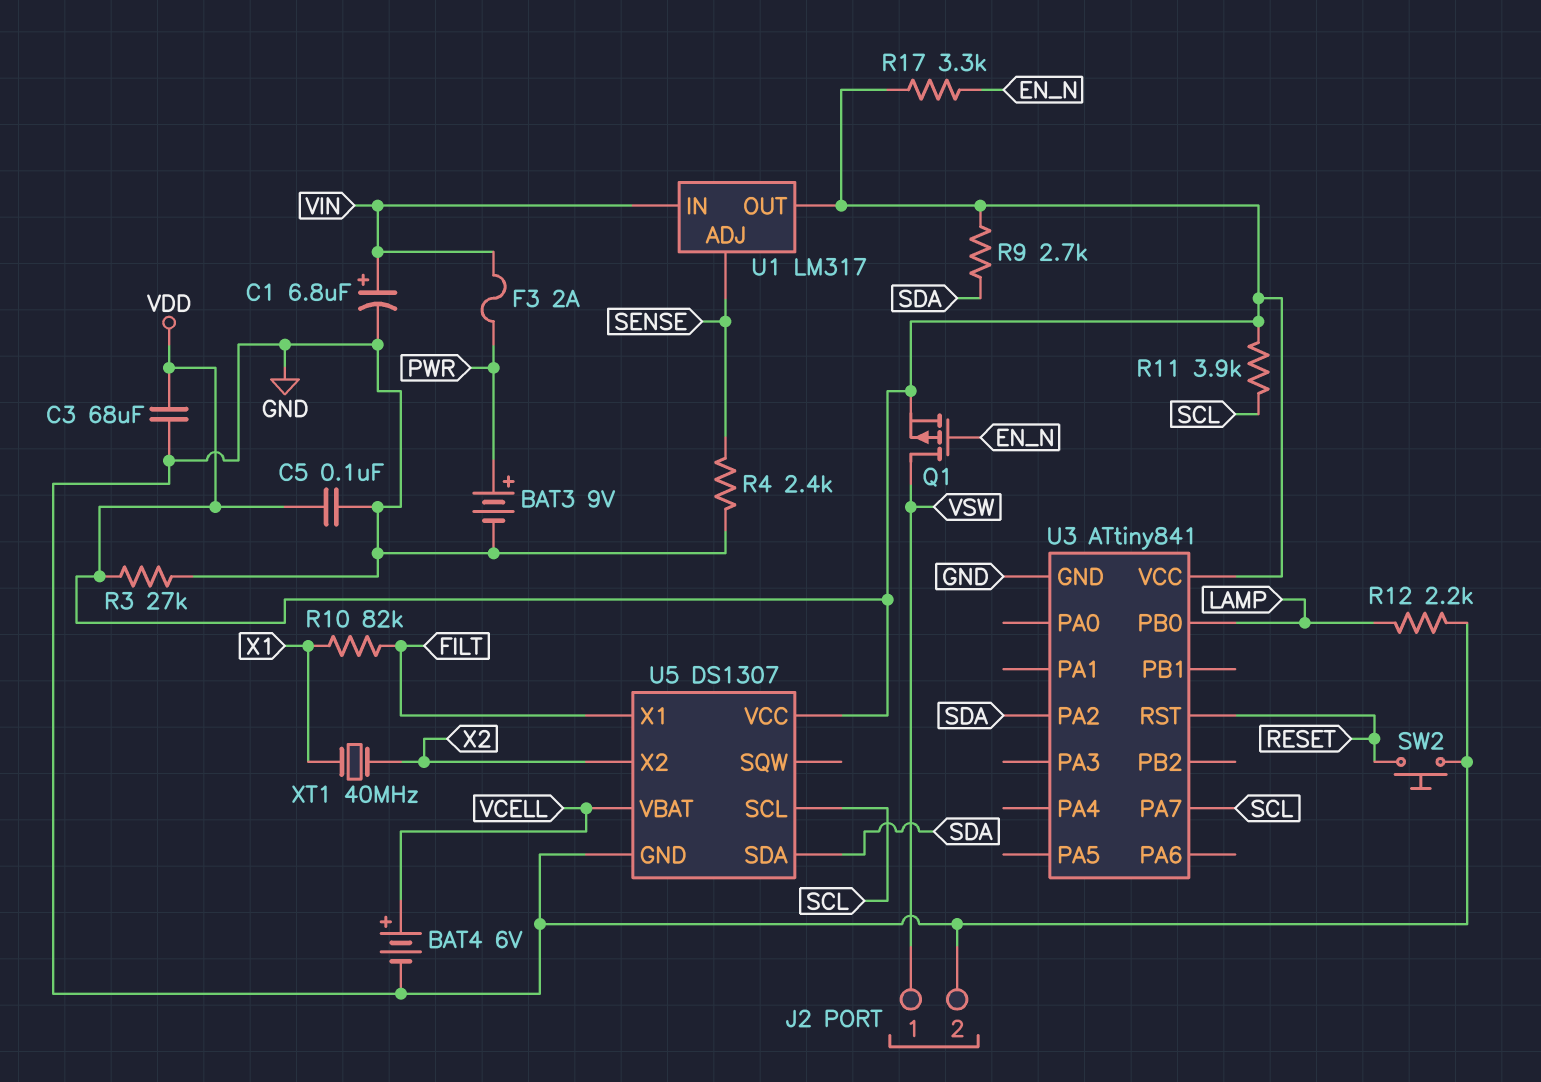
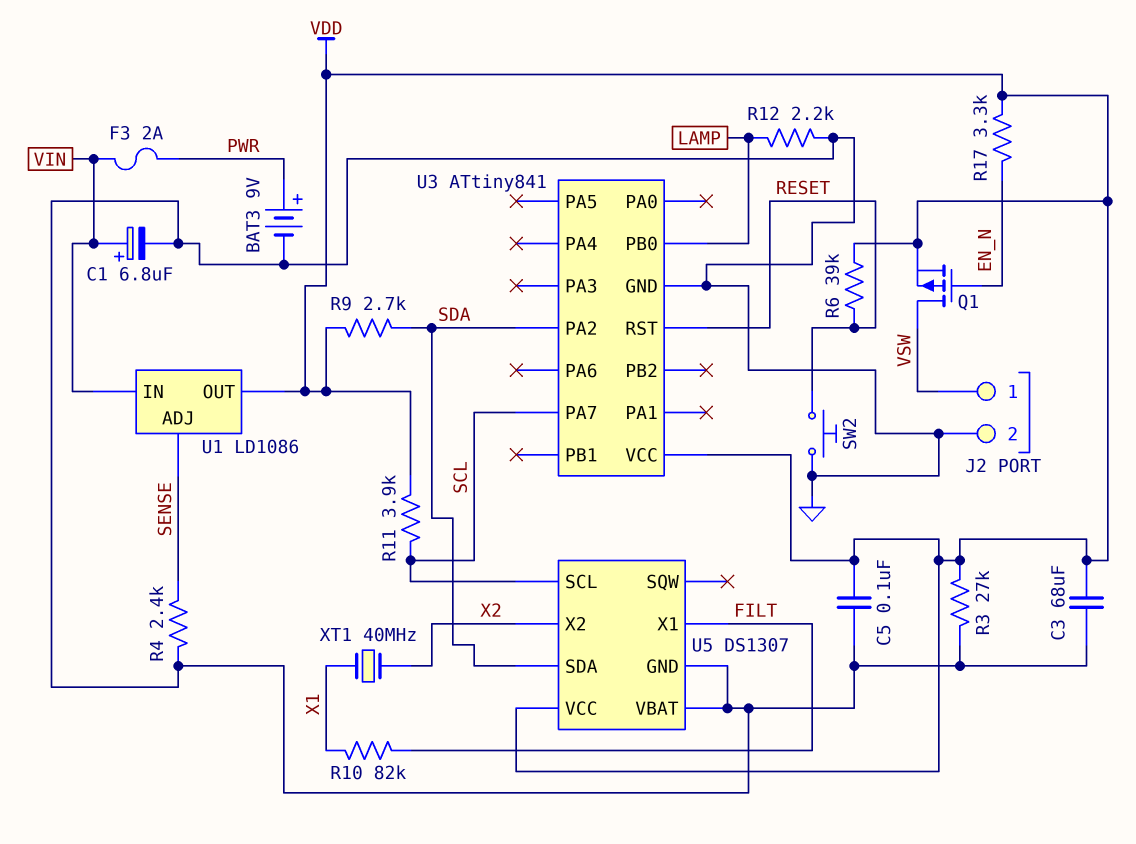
BAT4: 6V (plus VCELL, minus GND) -> none
R6: none -> 39k (RESET, VDD)
U1: LM317 -> LD1086
U5 pin VBAT: VCELL -> GND

